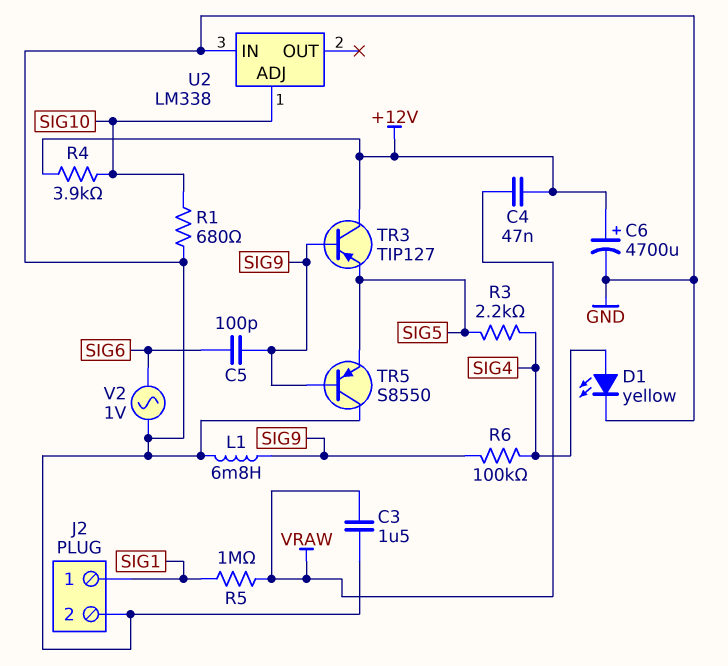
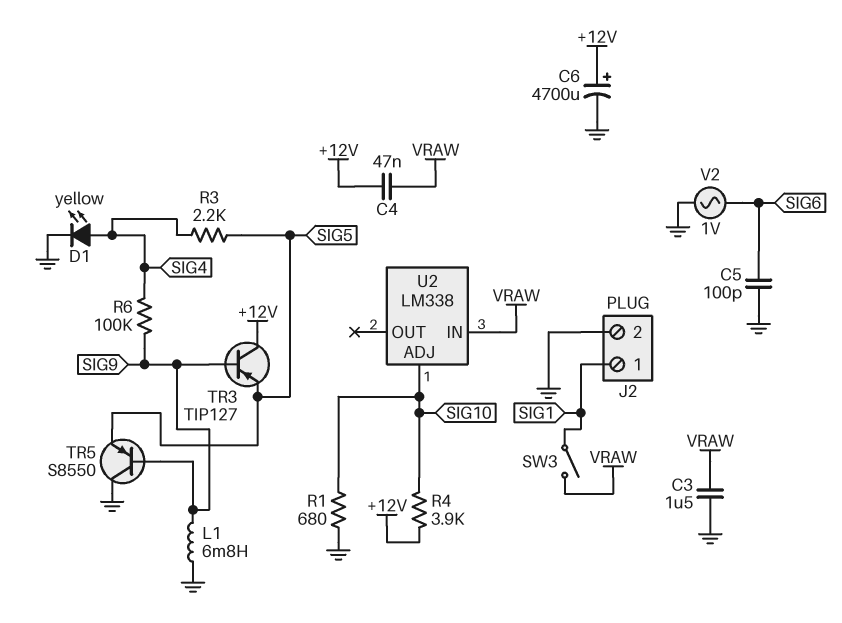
C5: 100pF (SIG6, SIG9) -> 100pF (GND, SIG6)
R5: 1M (SIG1, VRAW) -> none
SW3: none -> switch (SIG1, VRAW)
U2 pin IN: GND -> VRAW

